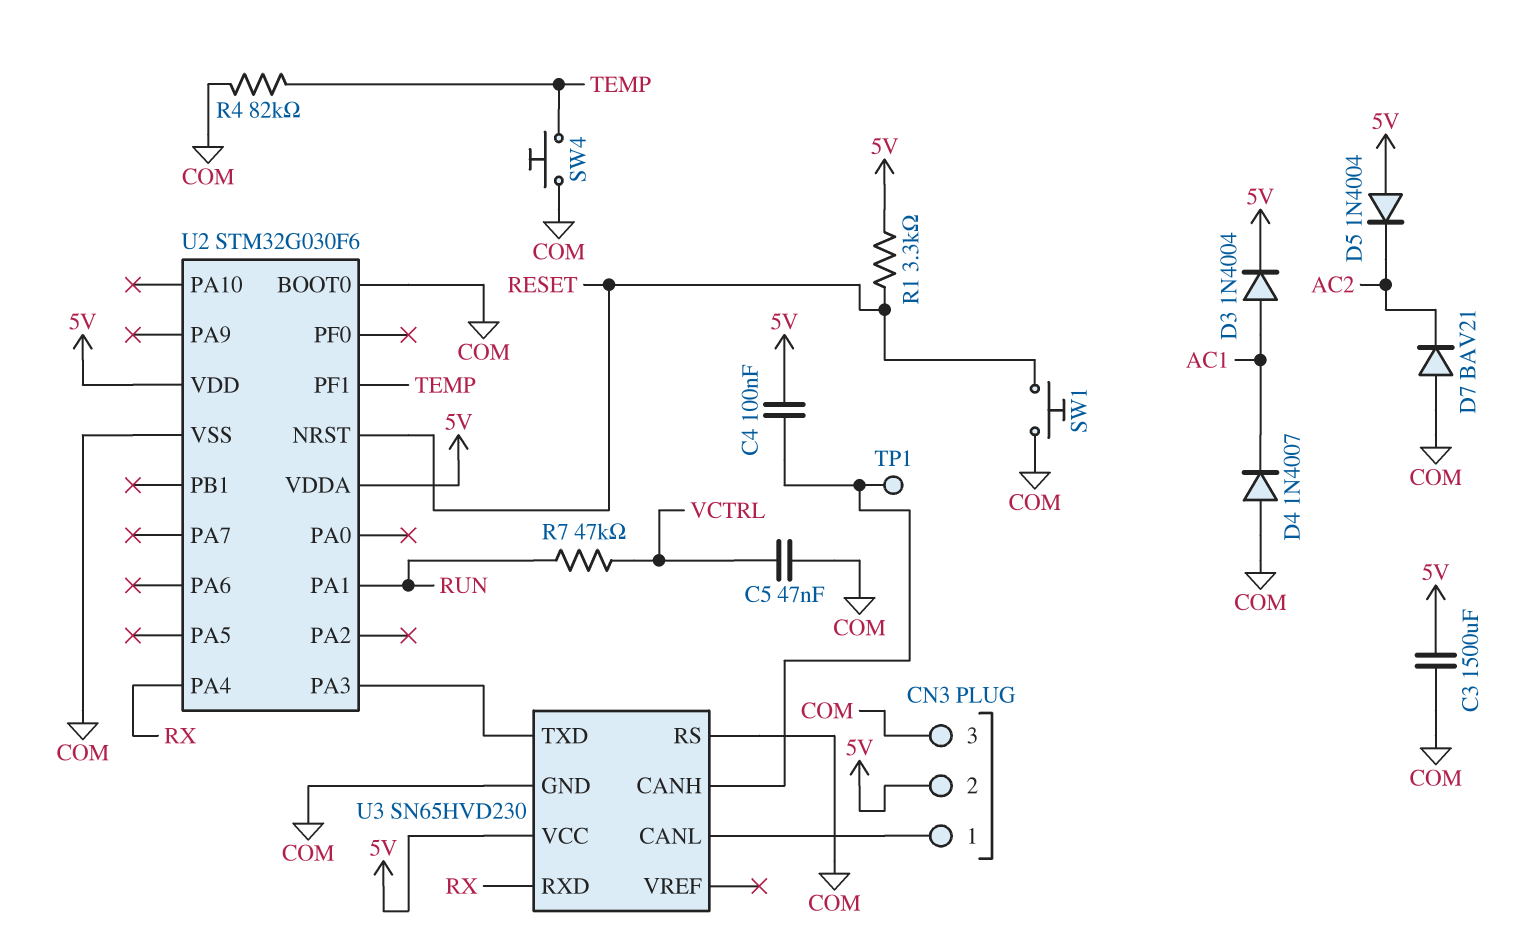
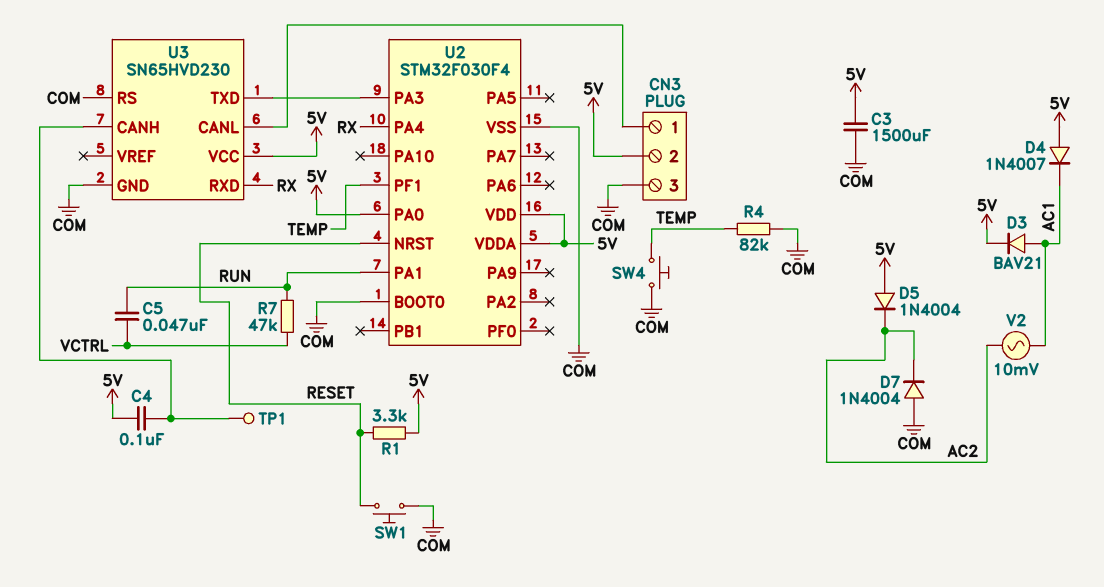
C5: 47nF (COM, VCTRL) -> 47nF (RUN, VCTRL)
D3: diode 1N4004 (A AC1, K 5V) -> diode BAV21 (A AC1, K 5V)
D4: diode 1N4007 (A COM, K AC1) -> diode 1N4007 (A 5V, K AC1)
D7: diode BAV21 (A COM, K AC2) -> diode 1N4004 (A COM, K AC2)
U2: STM32G030F6 -> STM32F030F4
U2 pin PA0: none -> 5V
V2: none -> AC 10mV (AC1, AC2)

